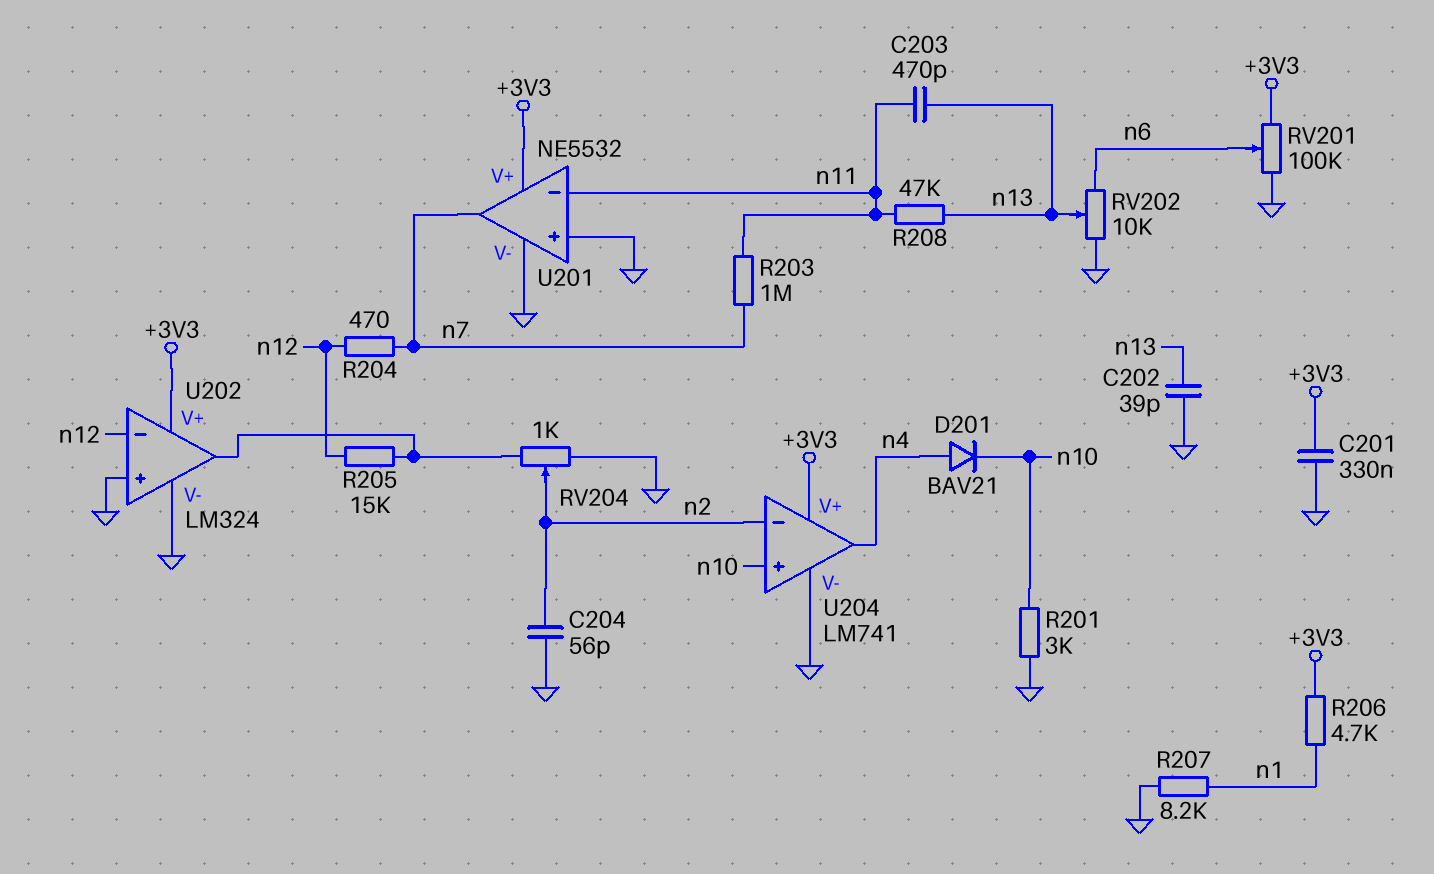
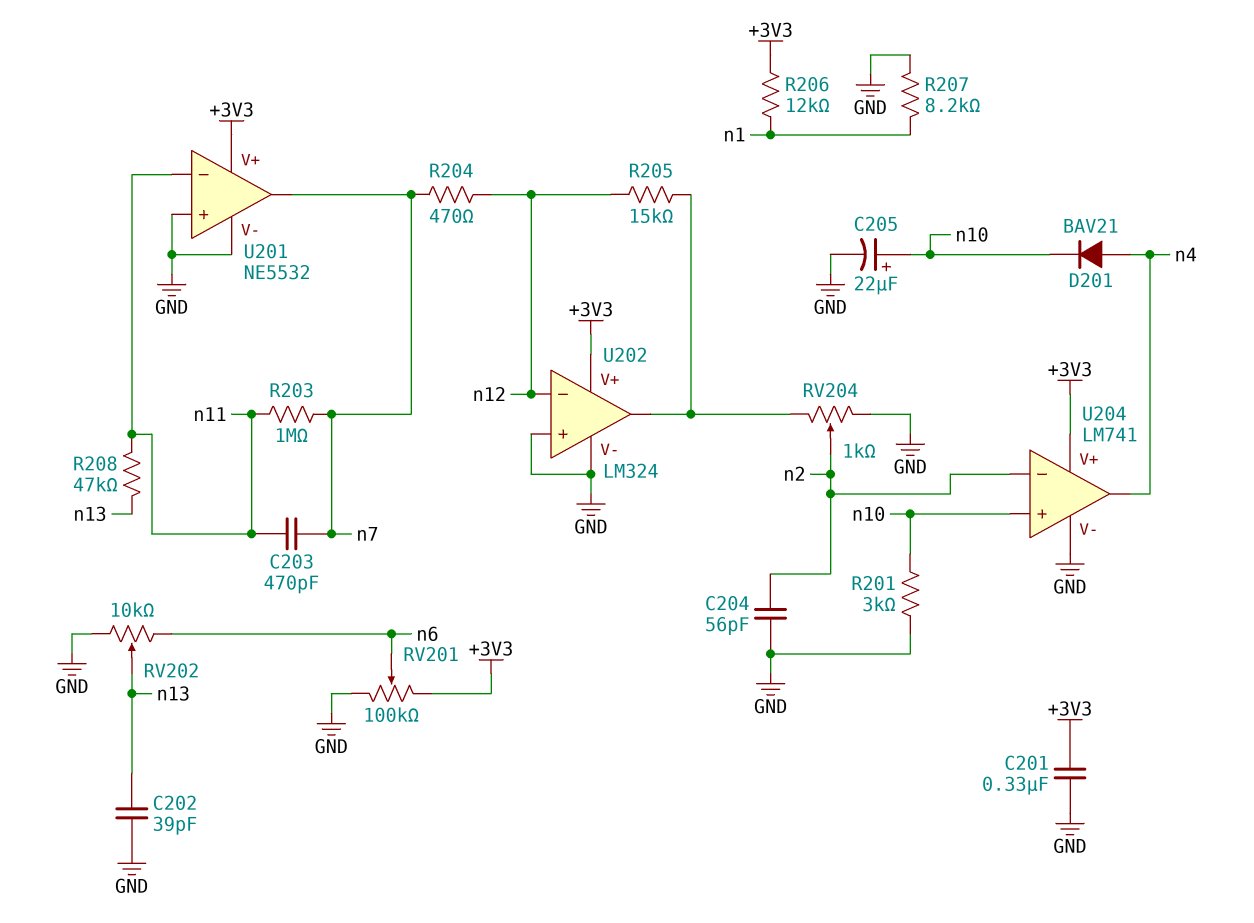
C203: 470pF (n11, n13) -> 470pF (n7, n11)
C205: none -> 22uF (plus n10, minus GND)
R206: 4.7k (+3V3, n1) -> 12k (+3V3, n1)

